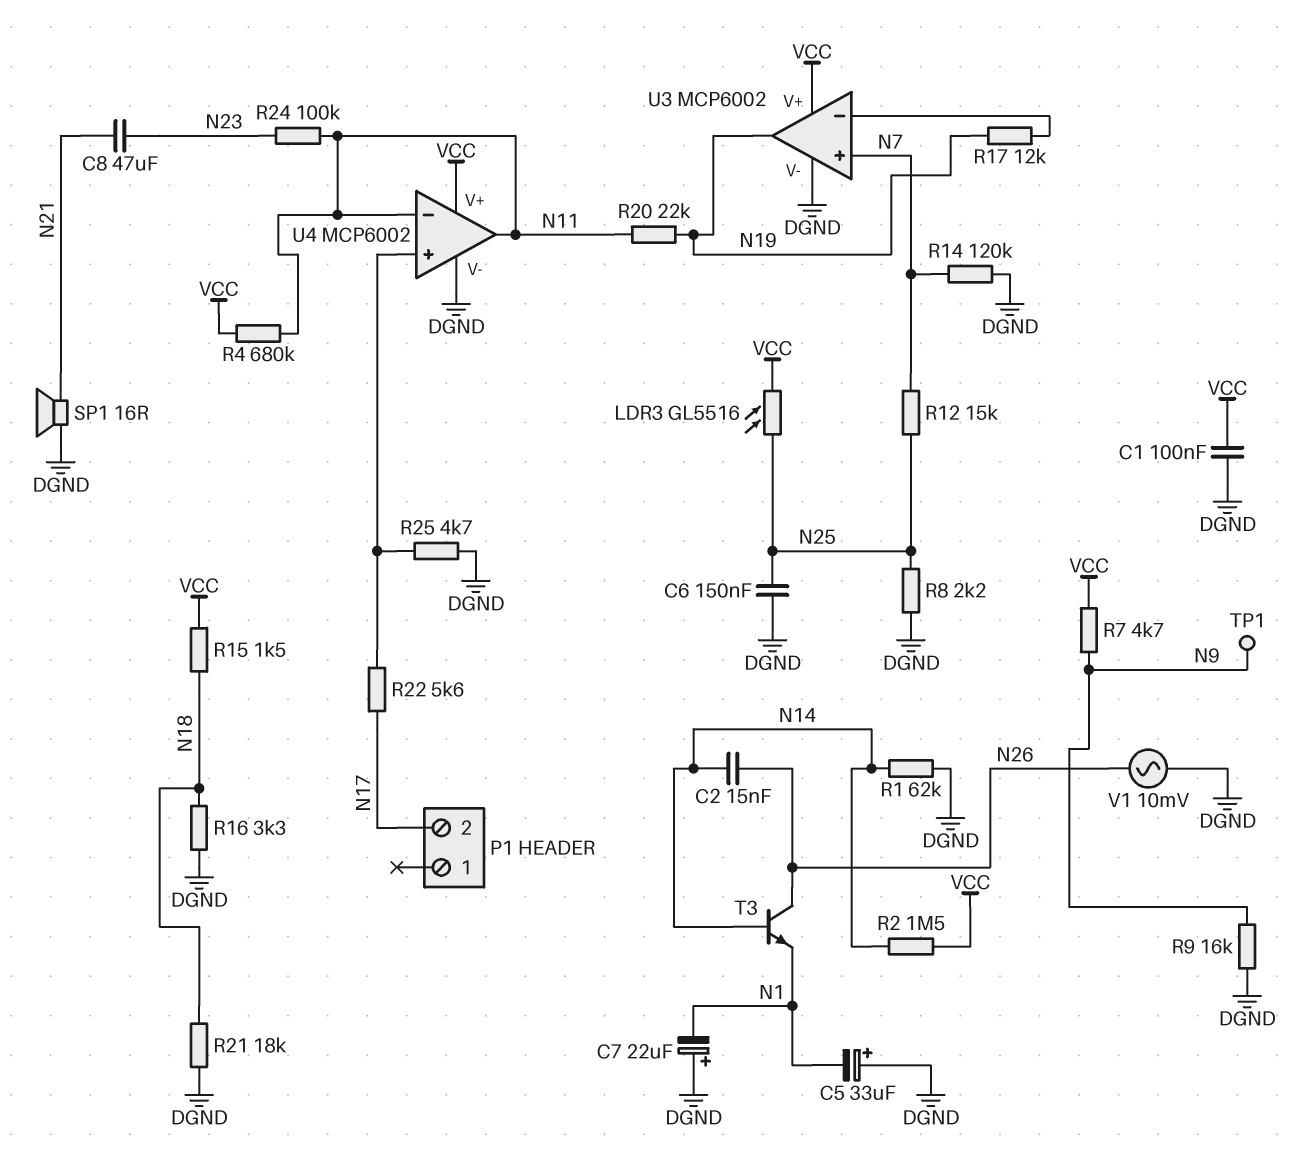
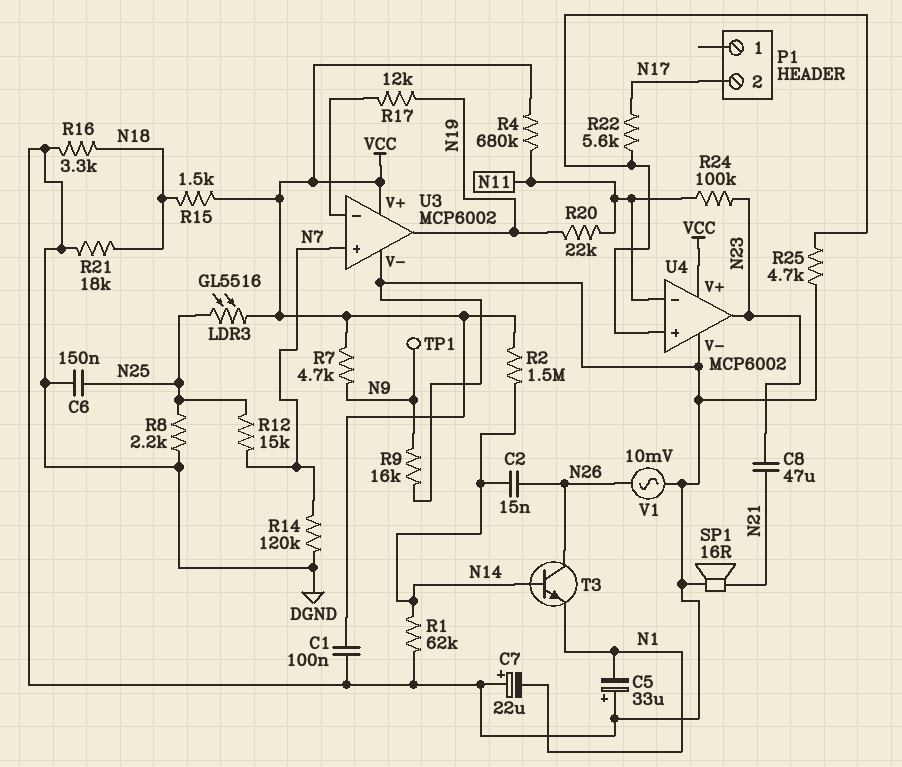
U4 pin out: N11 -> N23

